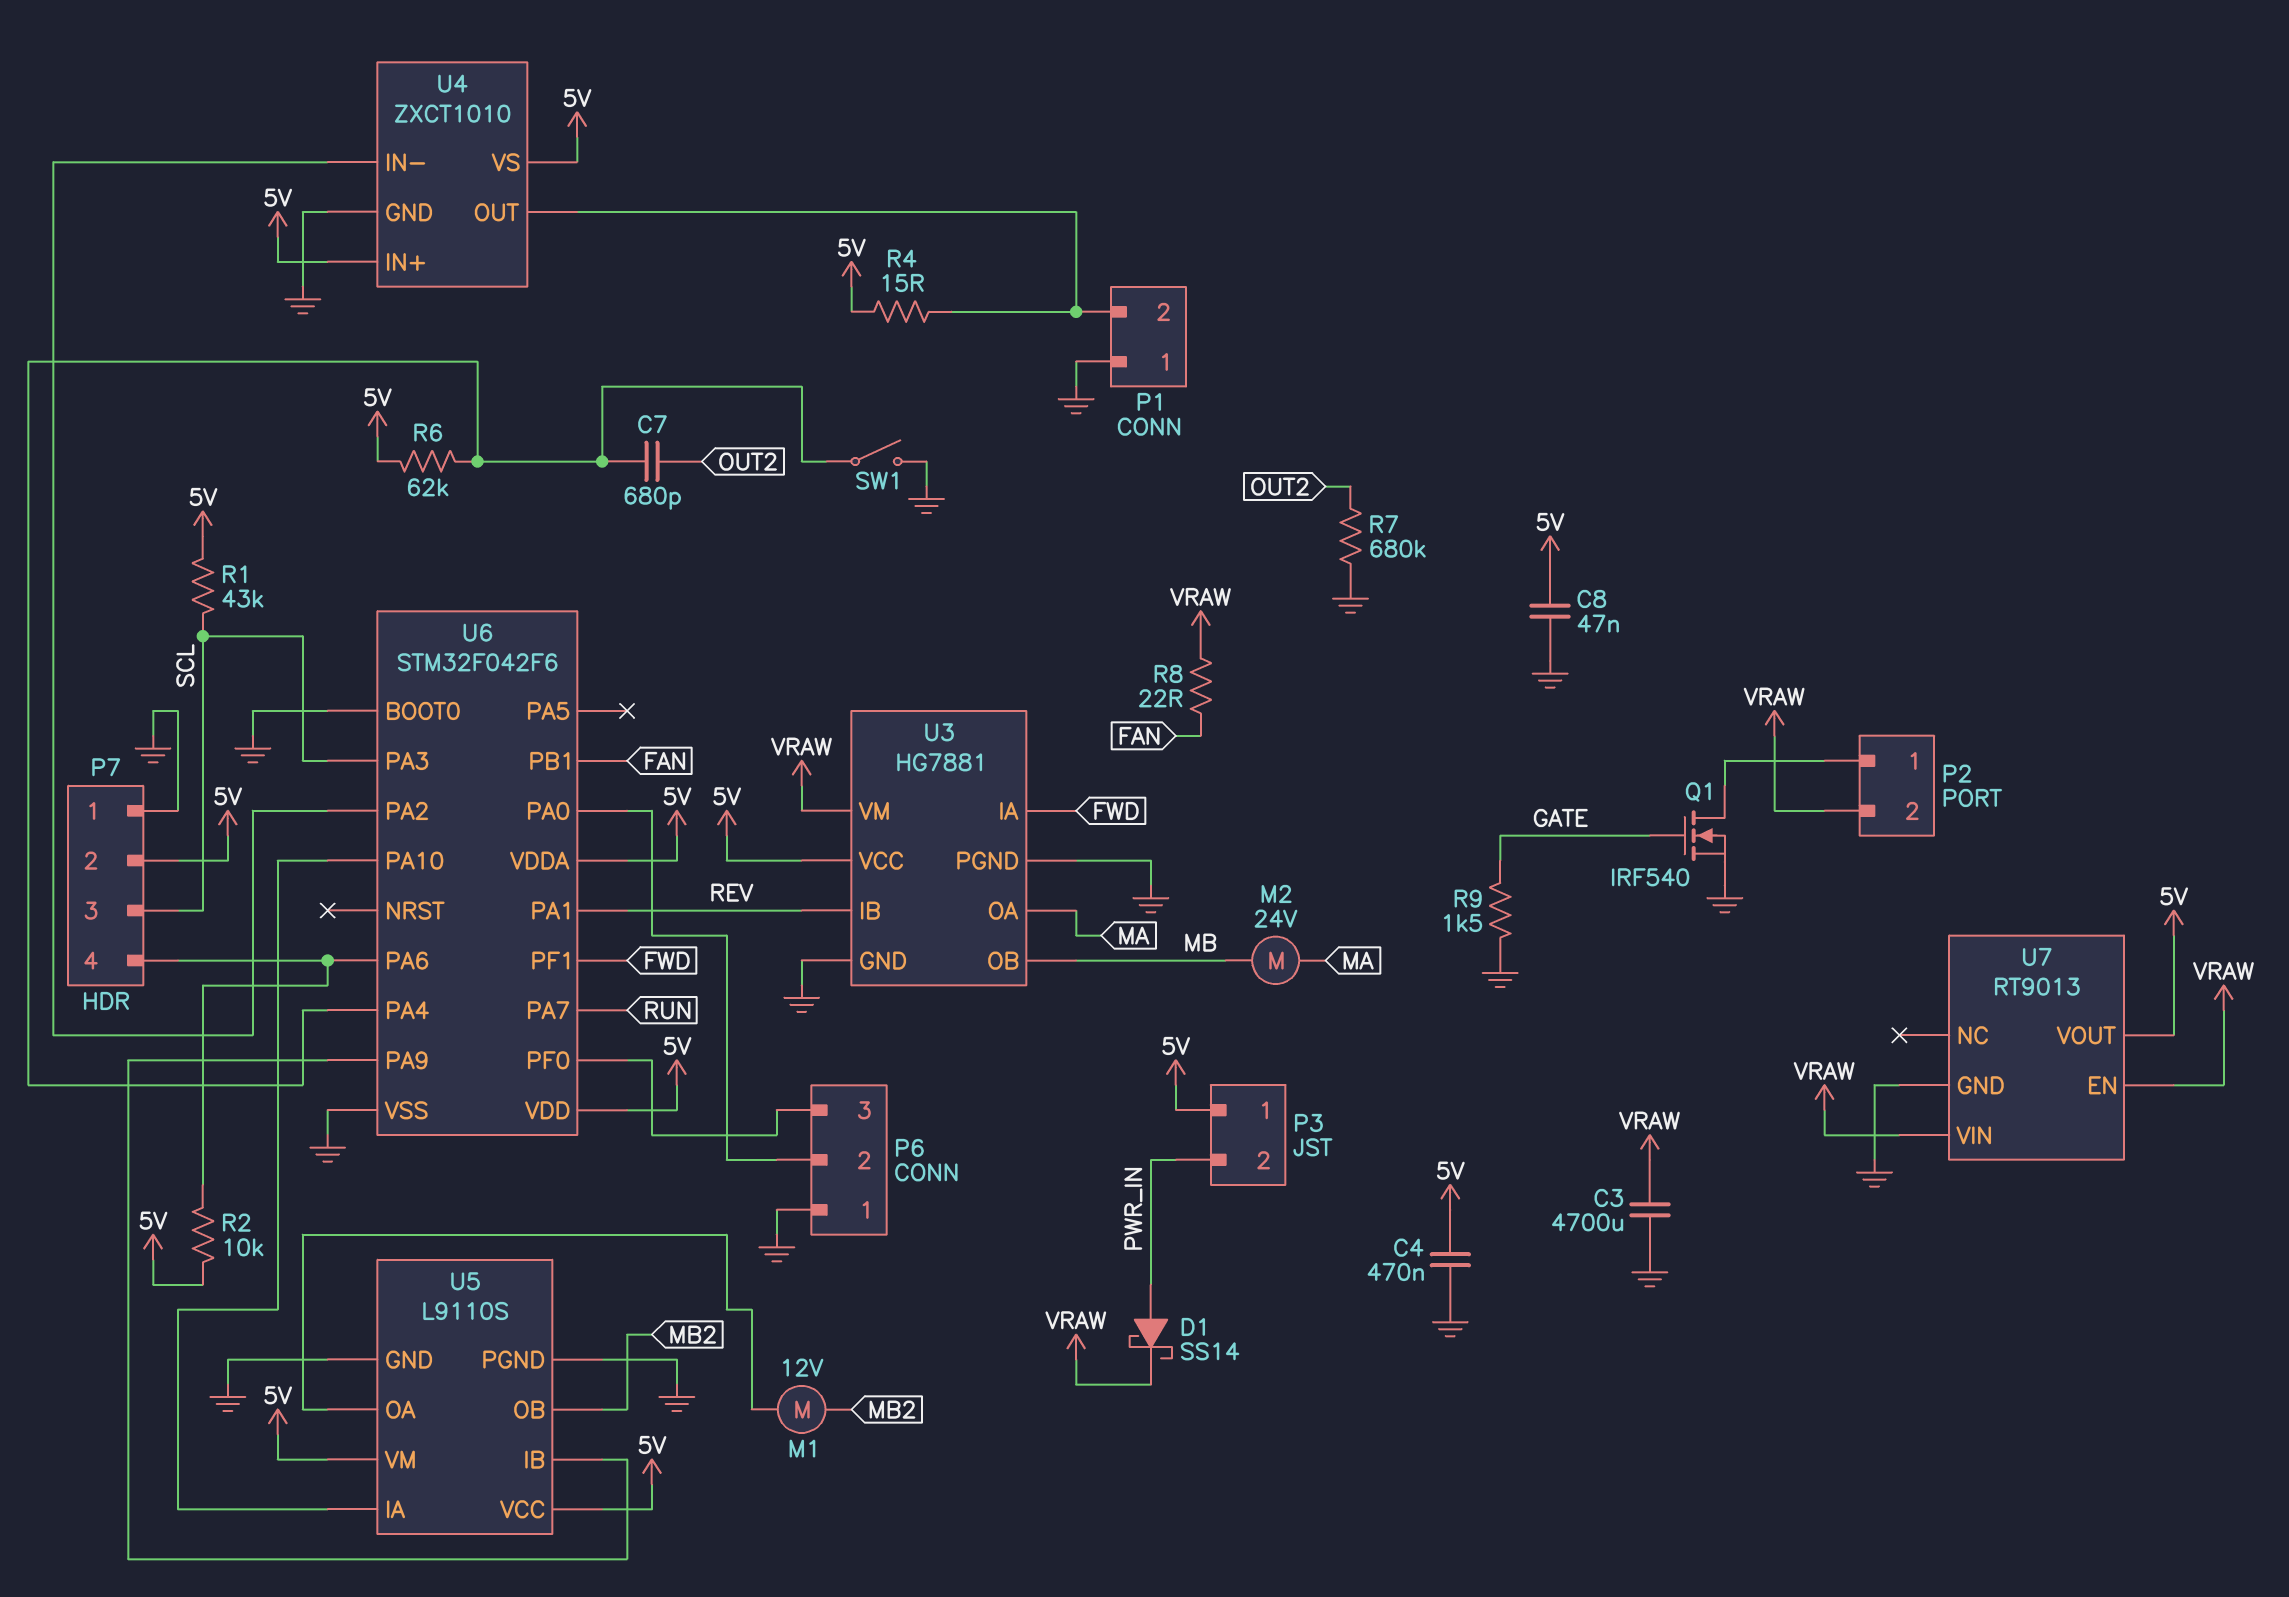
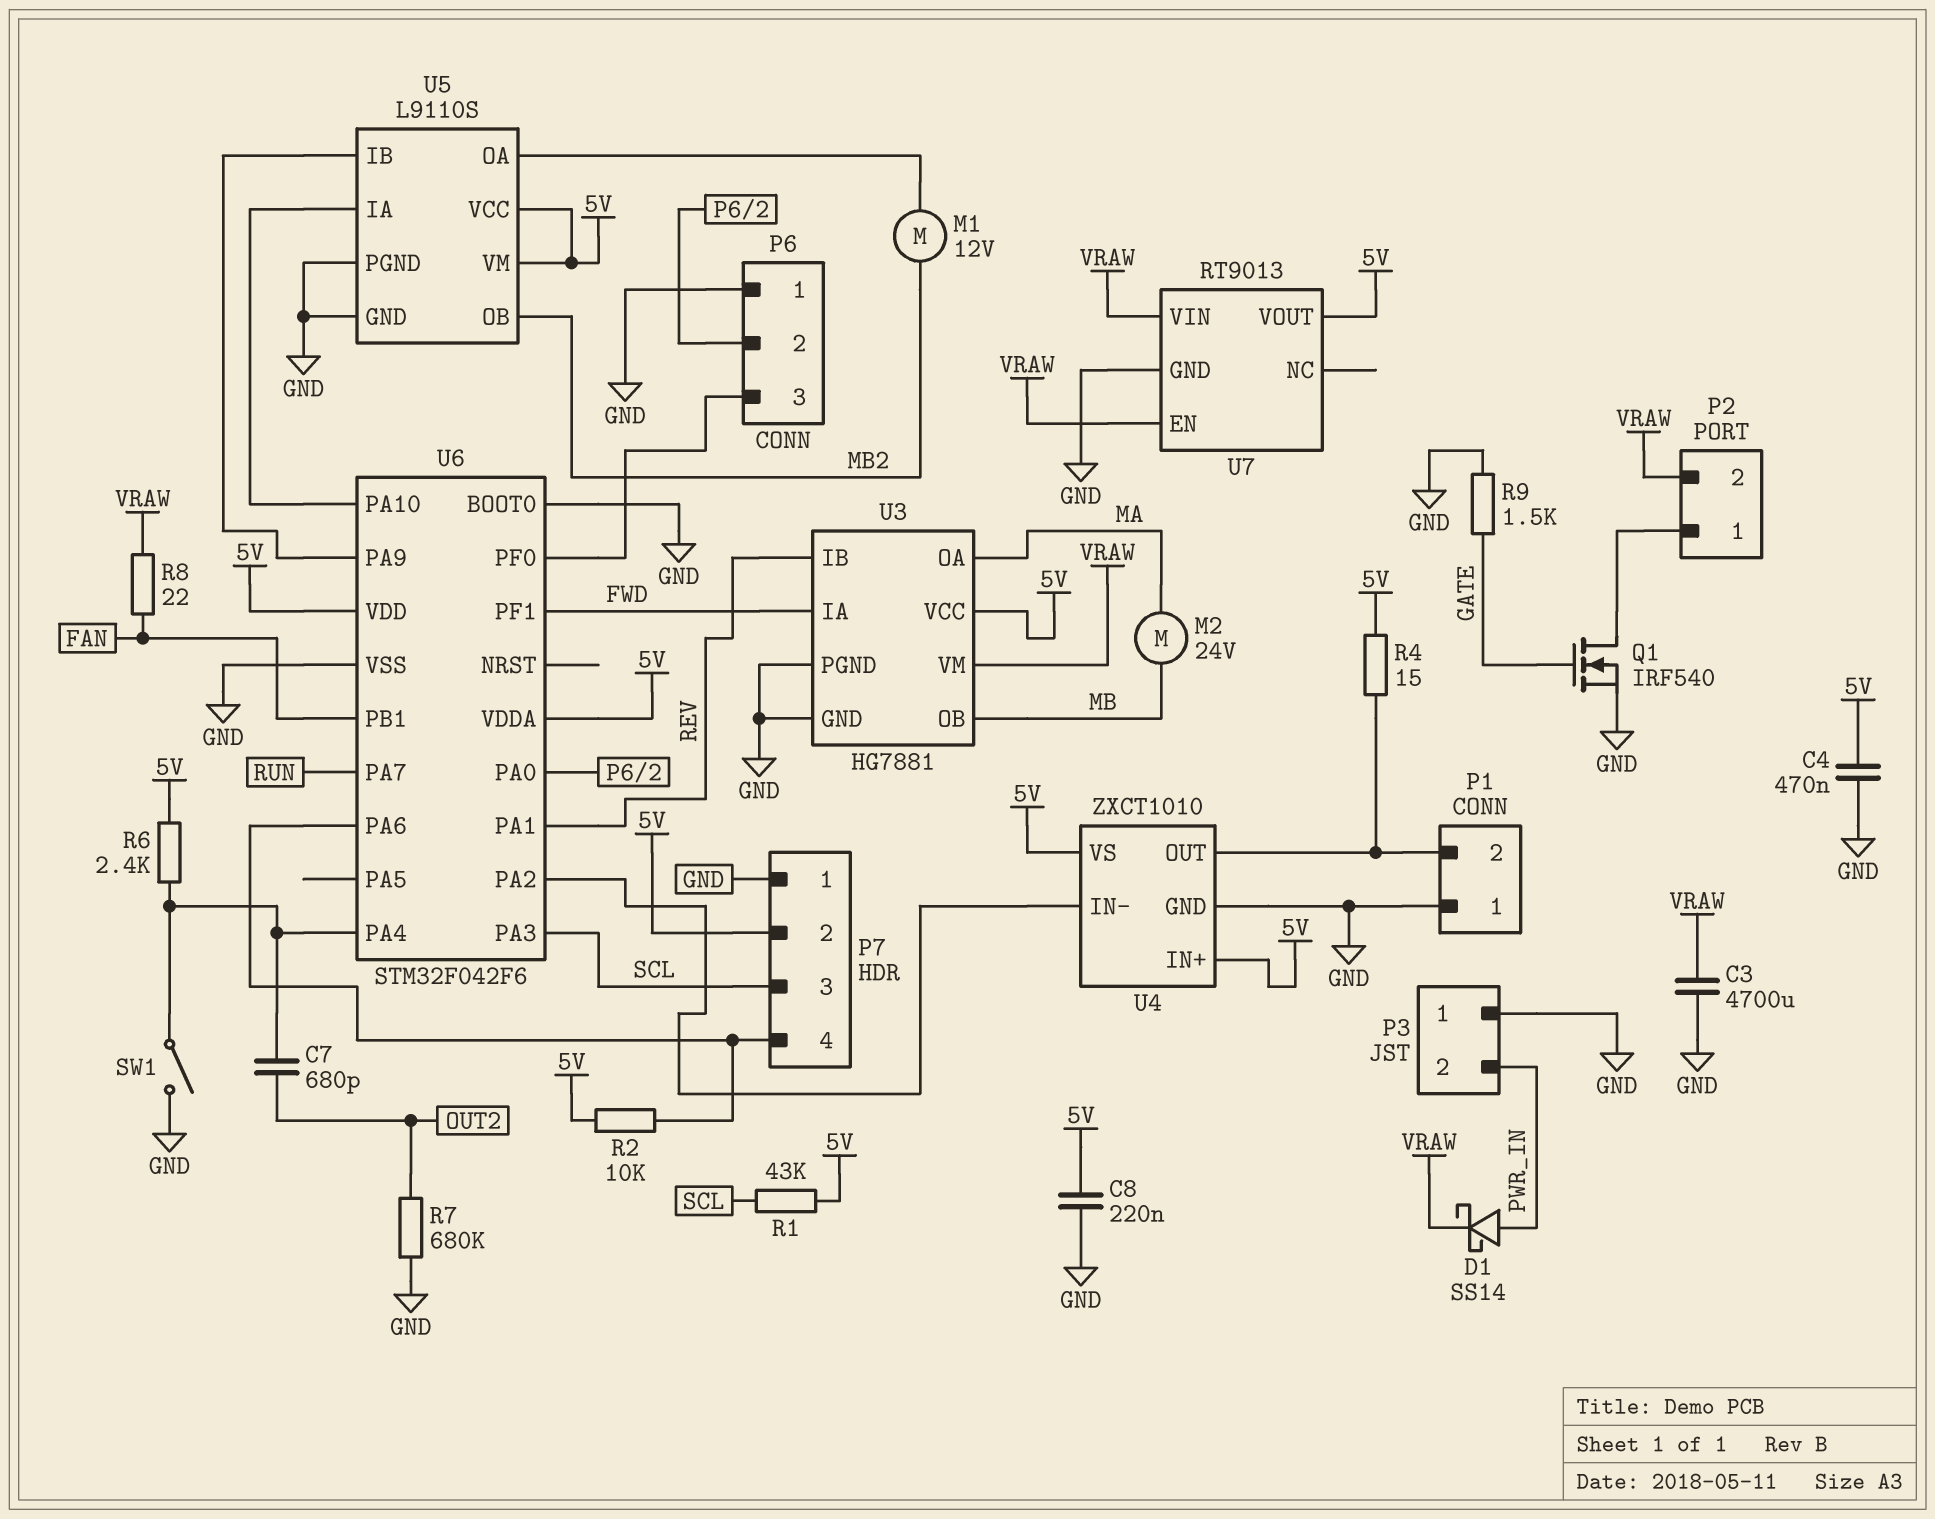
C8: 47nF (5V, GND) -> 220nF (5V, GND)
P3 pin 1: 5V -> GND
R6: 62k (5V, U6/PA4) -> 2.4k (5V, U6/PA4)

